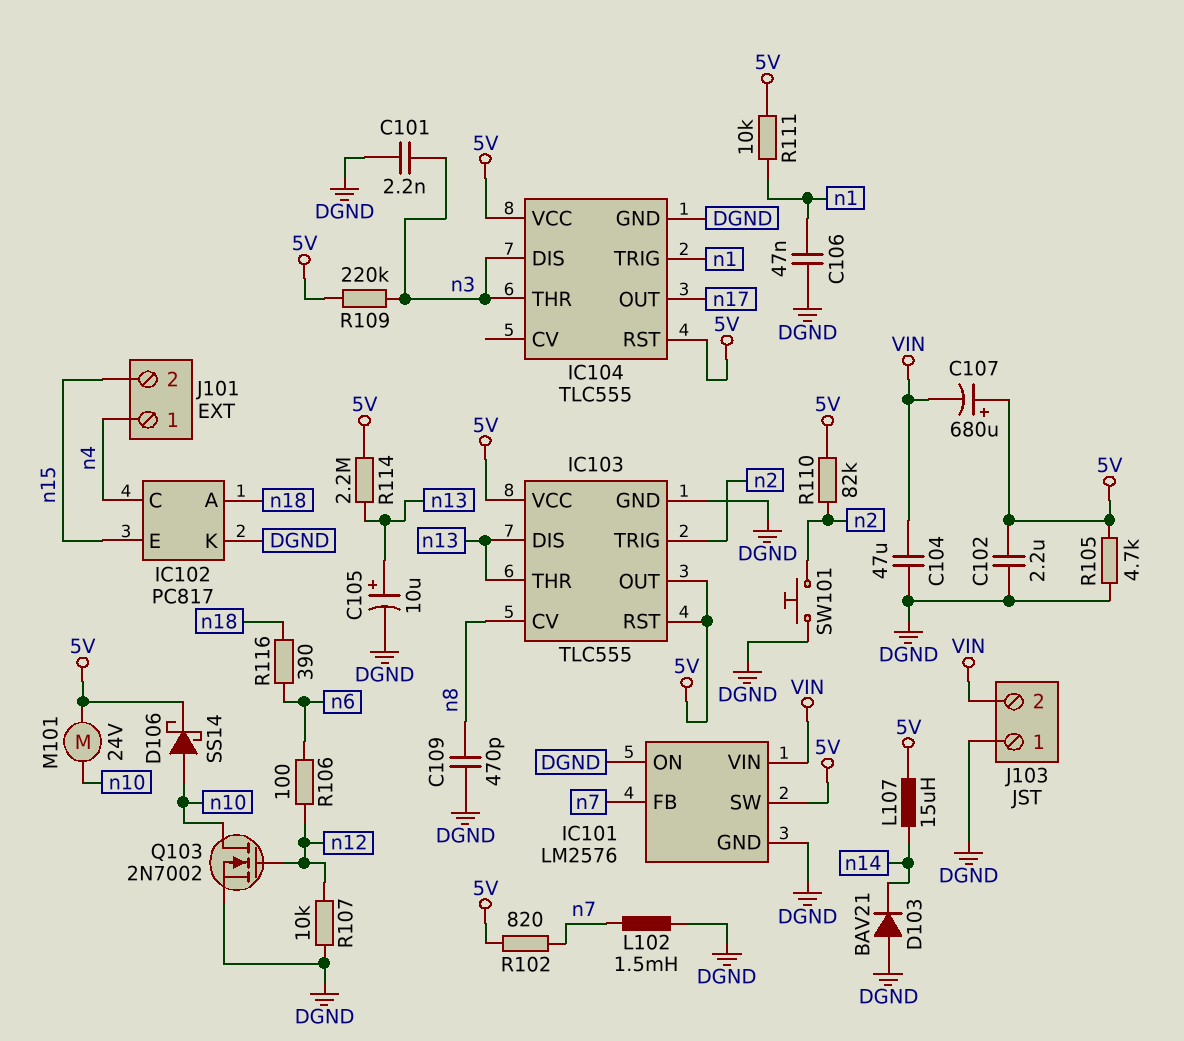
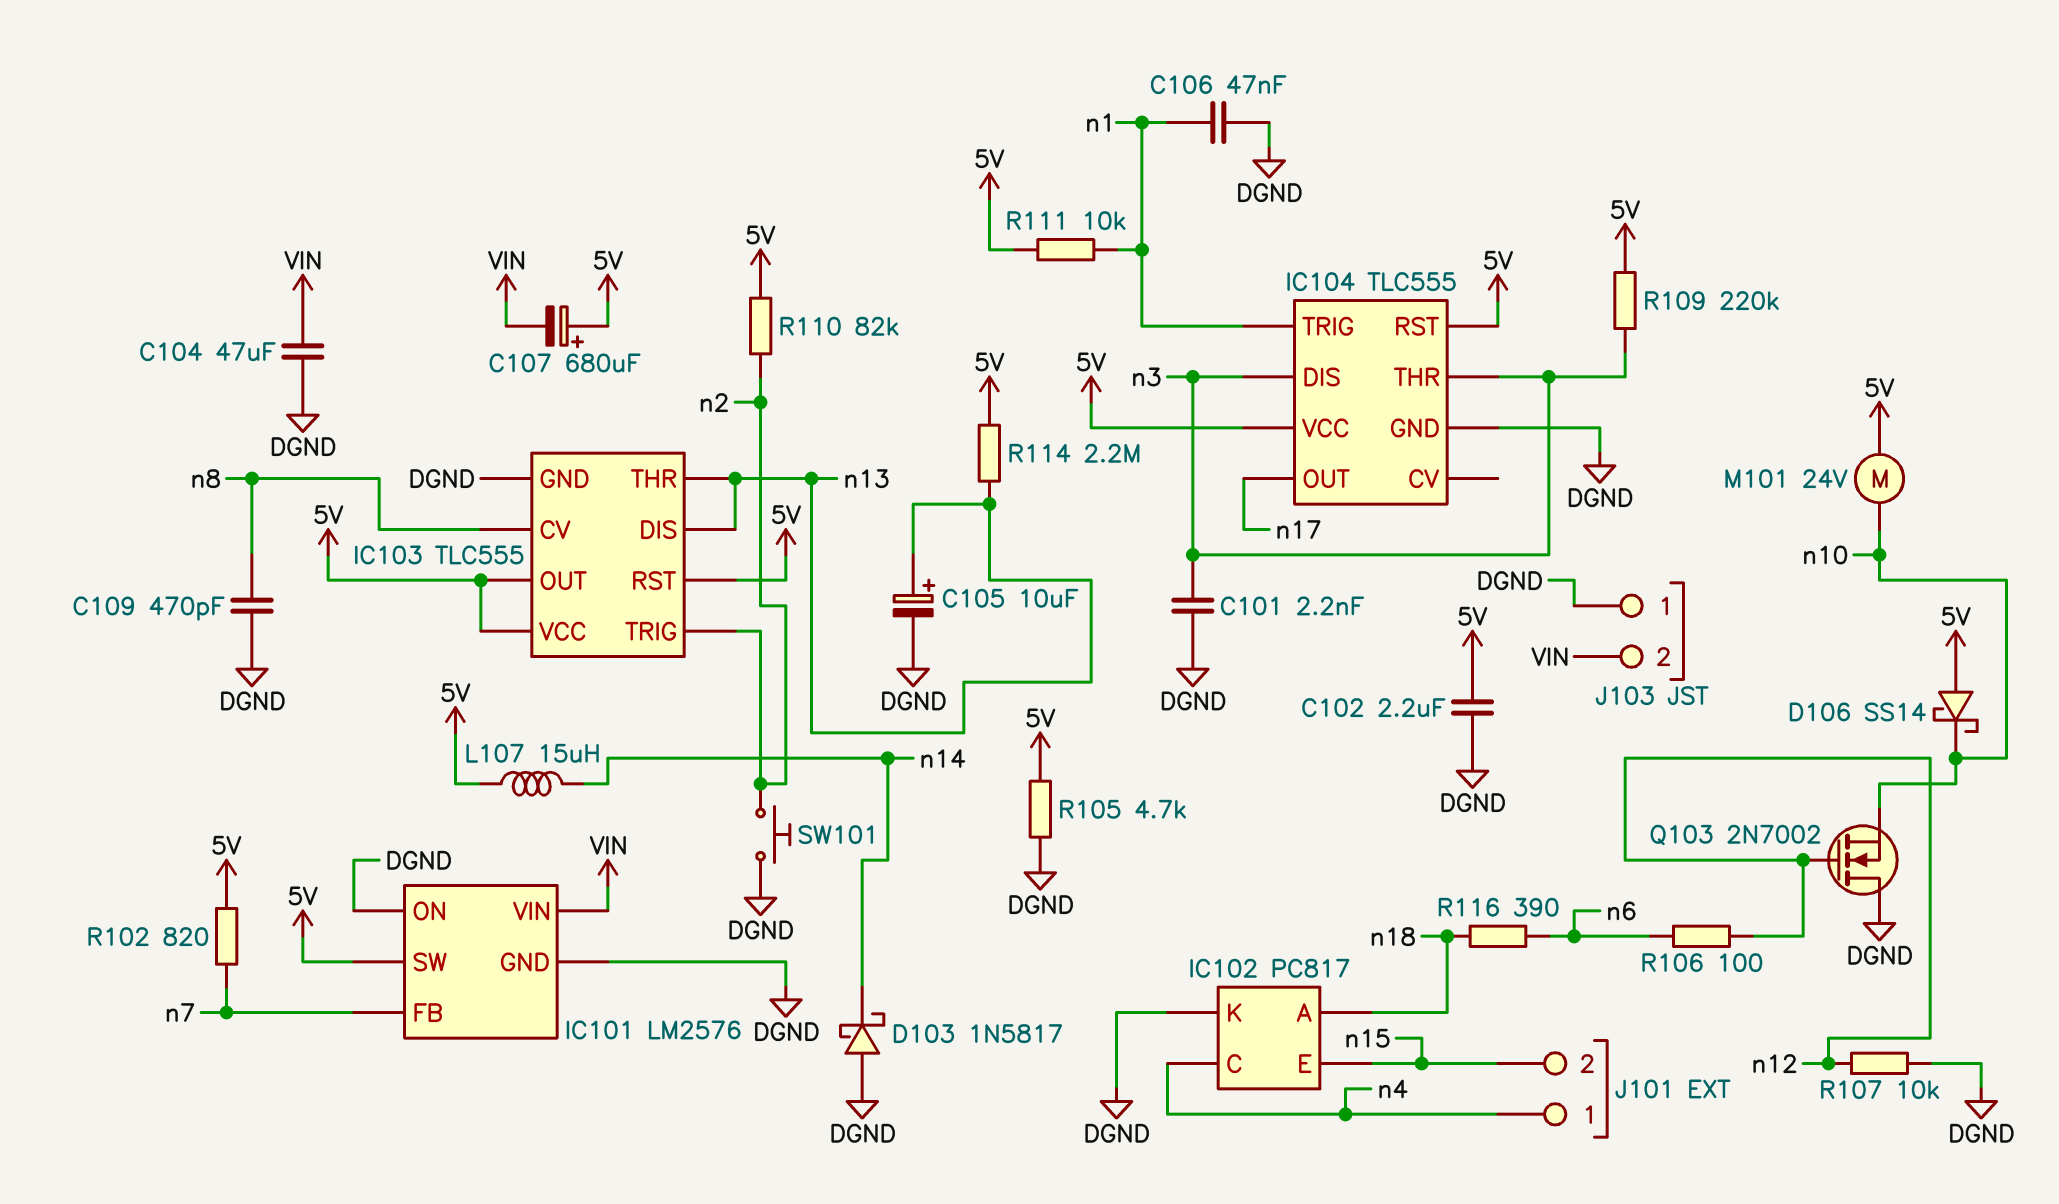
D103: diode BAV21 (A DGND, K n14) -> schottky 1N5817 (A DGND, K n14)
D106: schottky SS14 (A n10, K 5V) -> schottky SS14 (A 5V, K n10)
L102: 1.5mH (DGND, n7) -> none
Q103: NMOS 2N7002 (G n12, D n10, S DGND) -> NMOS 2N7002 (G n12, D DGND, S n10)

